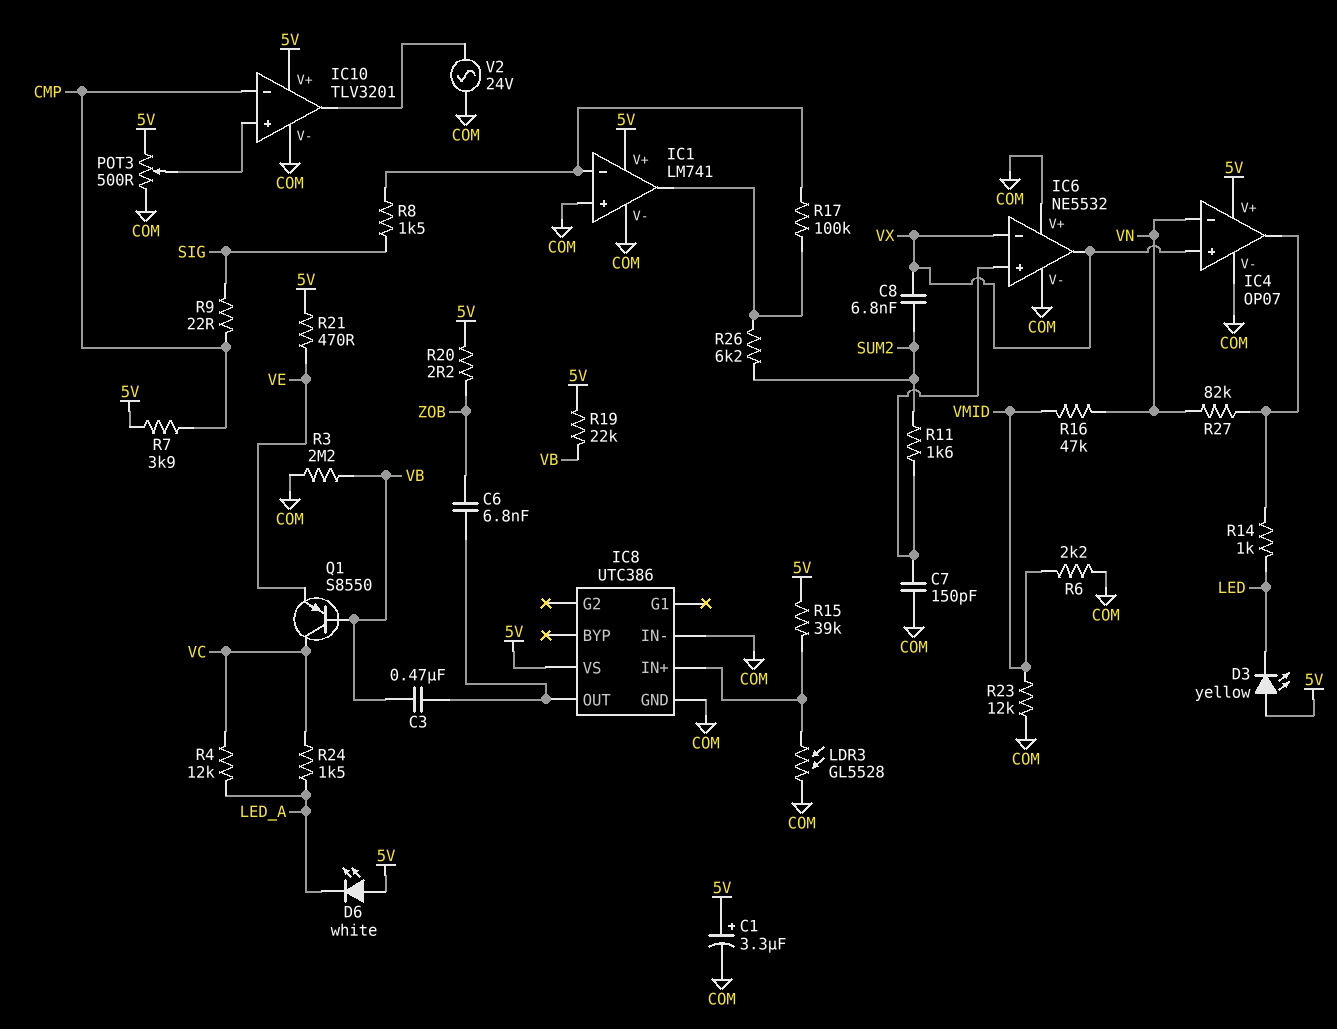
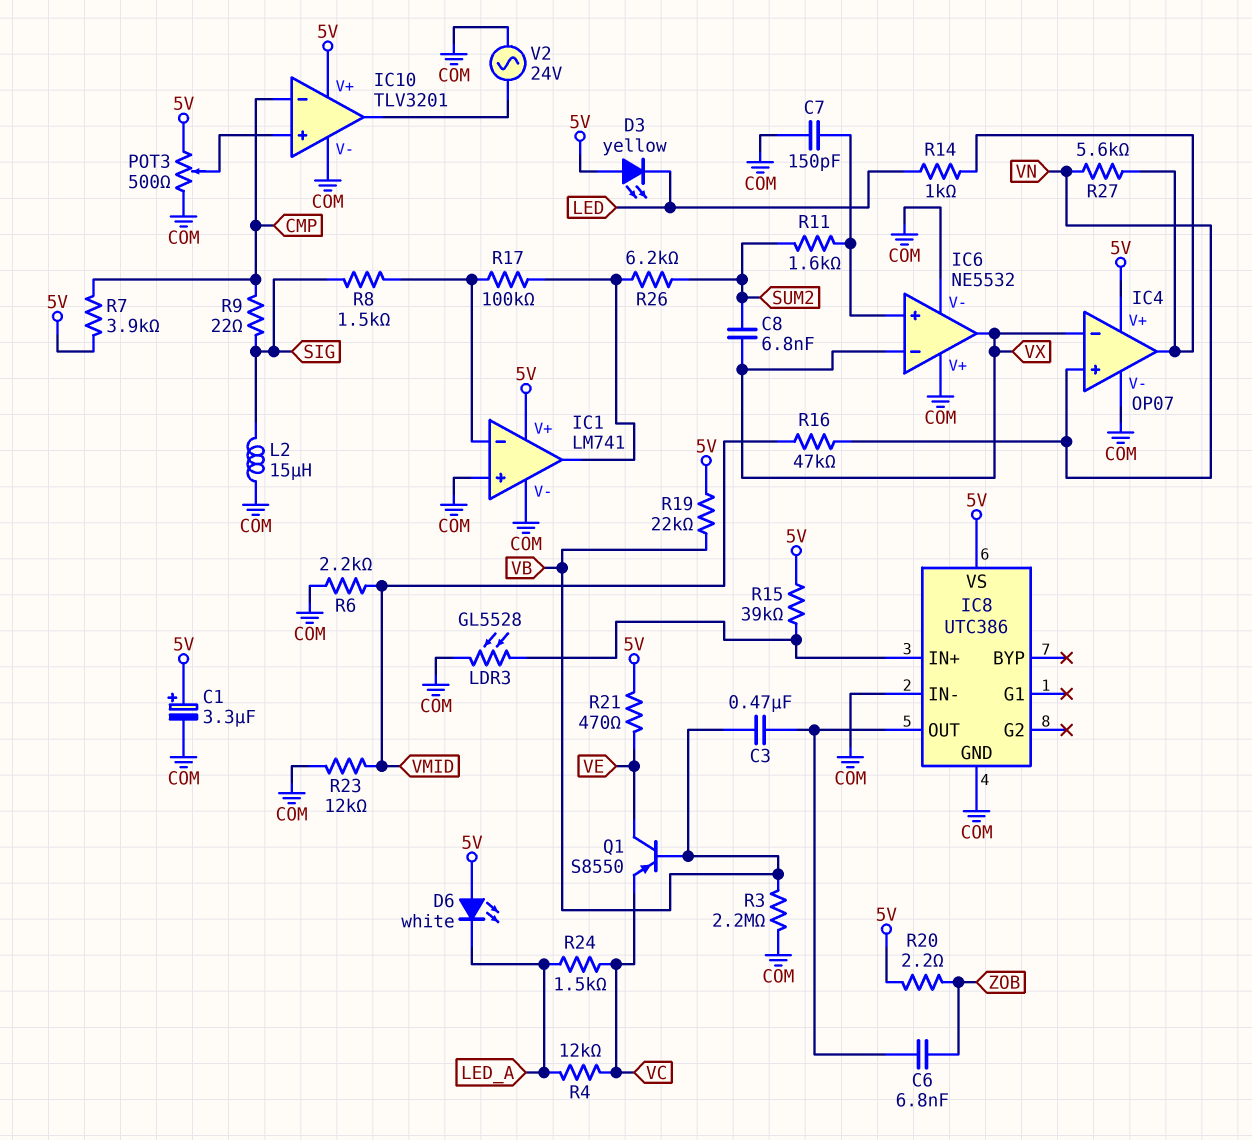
IC4 pin in+: VX -> VN
IC4 pin in-: VN -> VX
L2: none -> 15uH (COM, SIG)
Q1: PNP S8550 (B VB, C VC, E VE) -> PNP S8550 (B VB, C VE, E VC)
R27: 82k (IC4/out, VN) -> 5.6k (IC4/out, VN)

